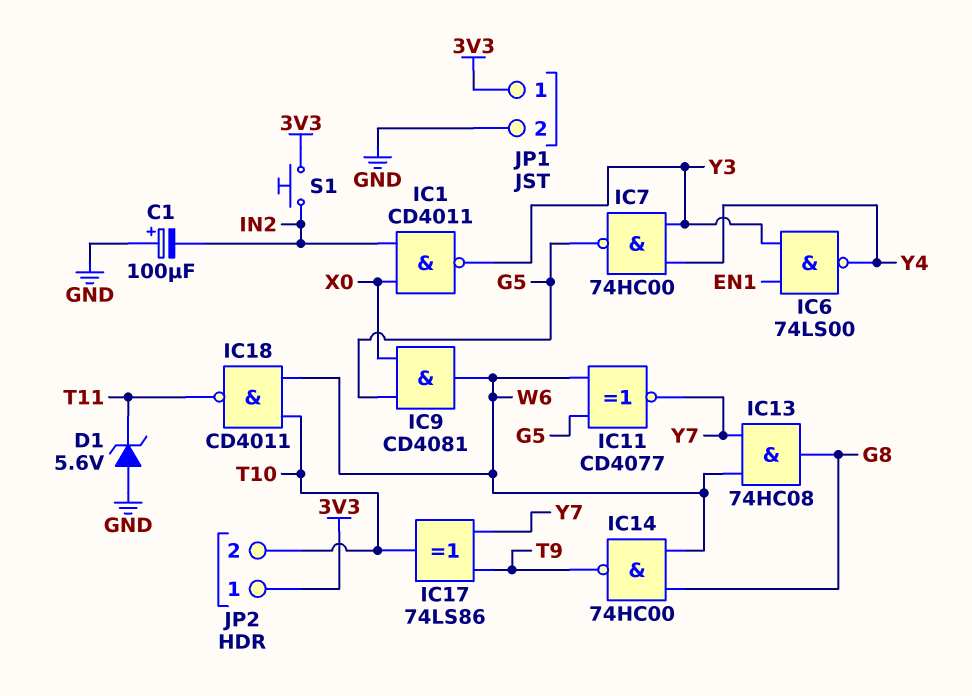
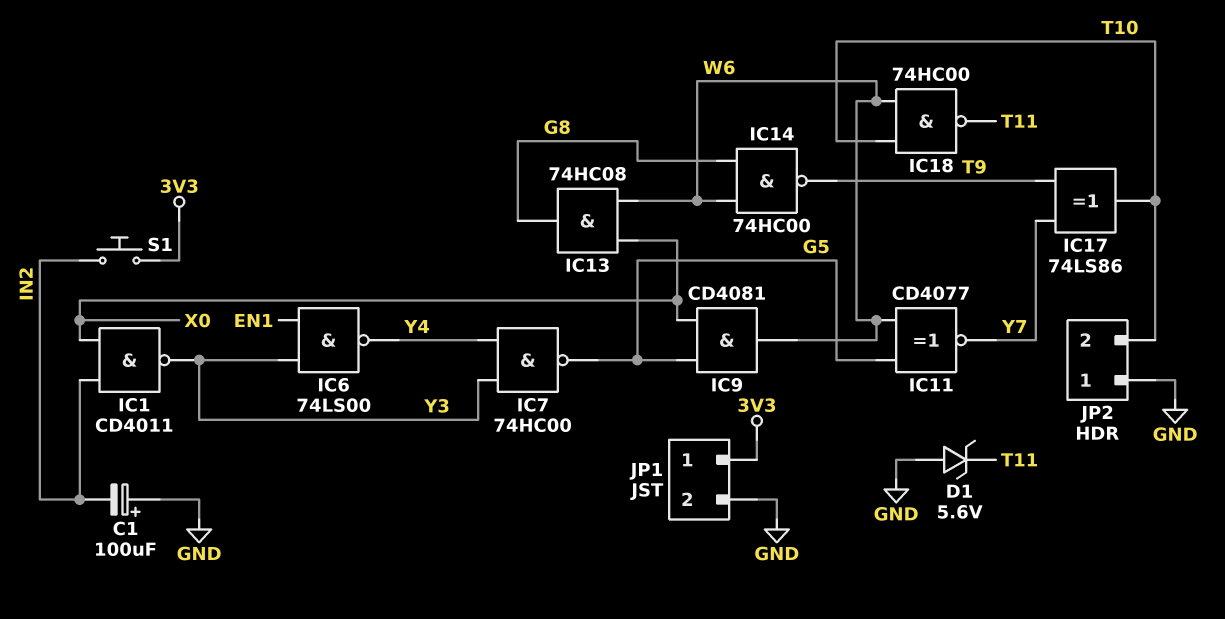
IC13: AND 74HC08 (in W6, in Y7, out G8) -> AND 74HC08 (in W6, in X0, out G8)
IC18: NAND CD4011 (in T10, in W6, out T11) -> NAND 74HC00 (in T10, in W6, out T11)
JP2 pin 1: 3V3 -> GND

